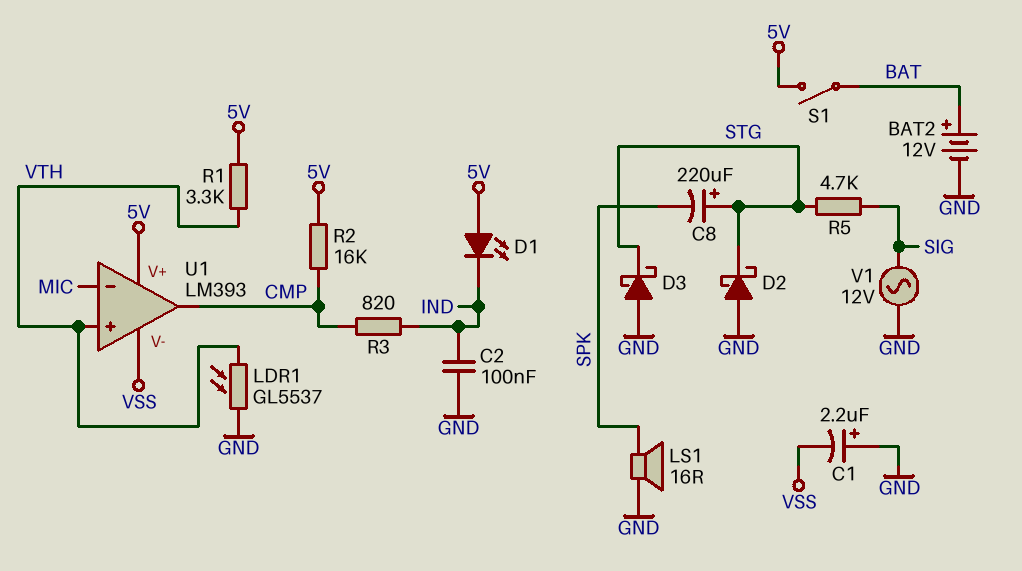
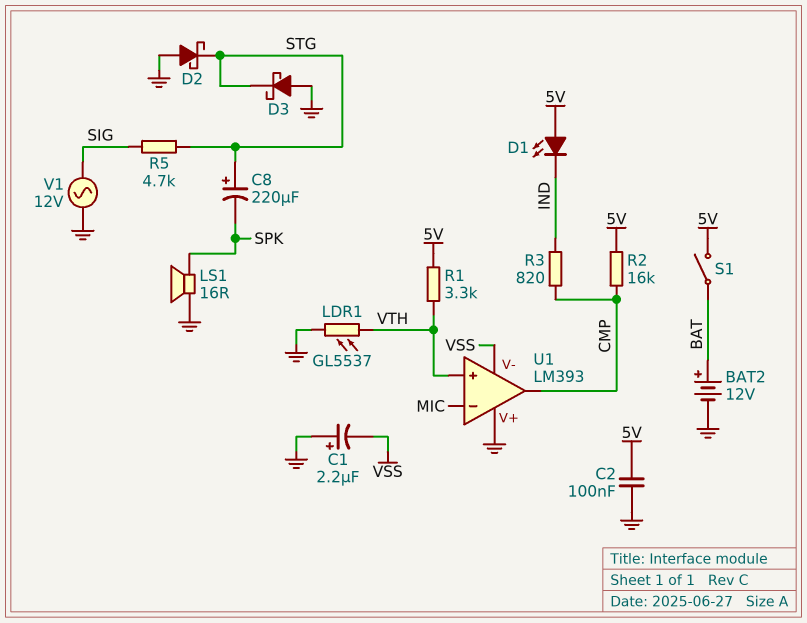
C2: 100nF (GND, IND) -> 100nF (5V, GND)
U1 pin V+: 5V -> GND

